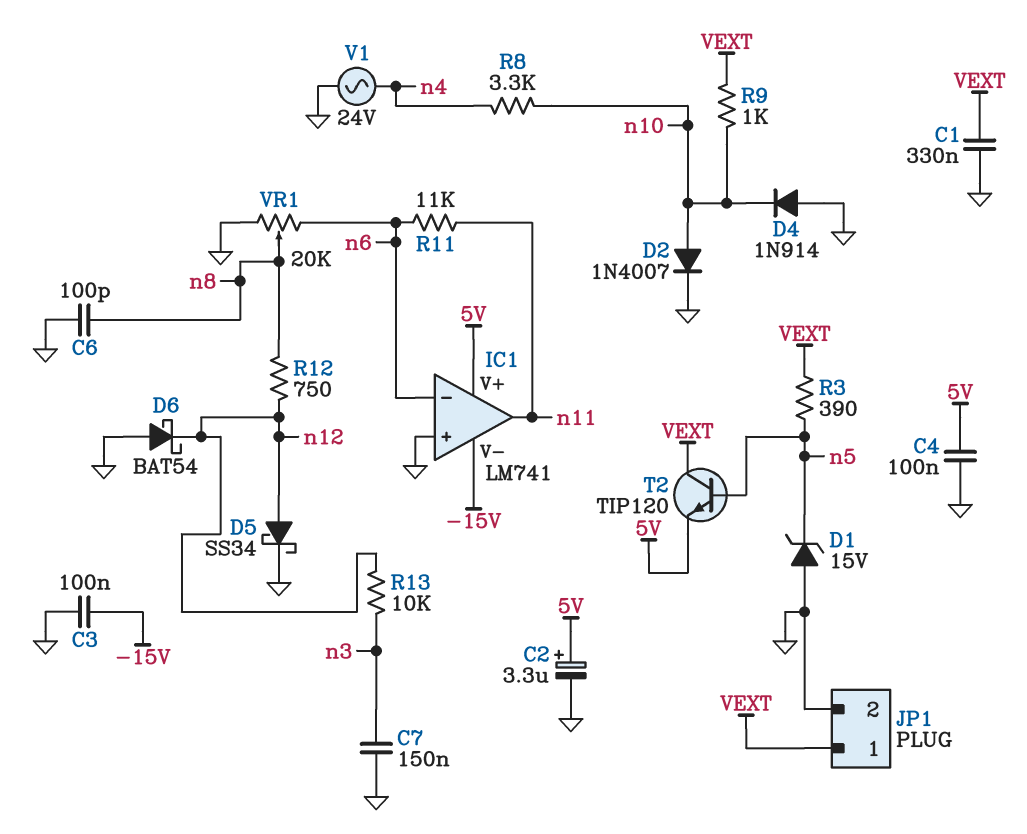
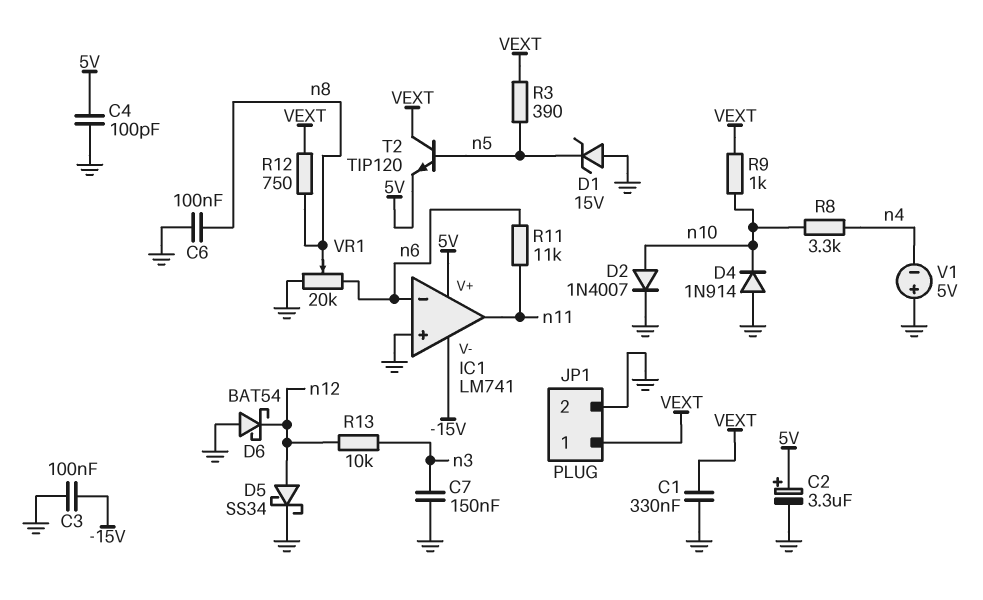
C4: 100nF (5V, GND) -> 100pF (5V, GND)
C6: 100pF (GND, n8) -> 100nF (GND, n8)
R12: 750 (n8, n12) -> 750 (VEXT, n8)
V1: AC 24V (GND, n4) -> 5V (plus GND, minus n4)

